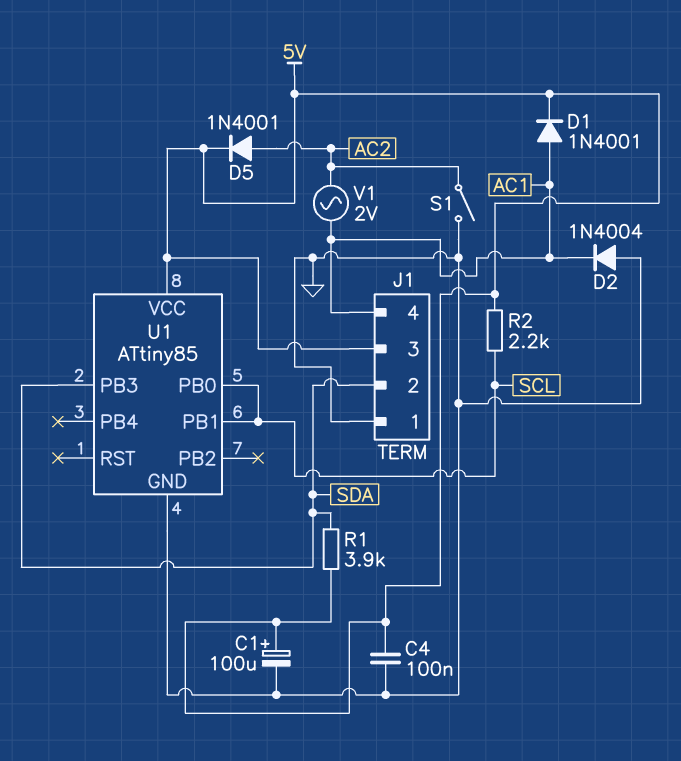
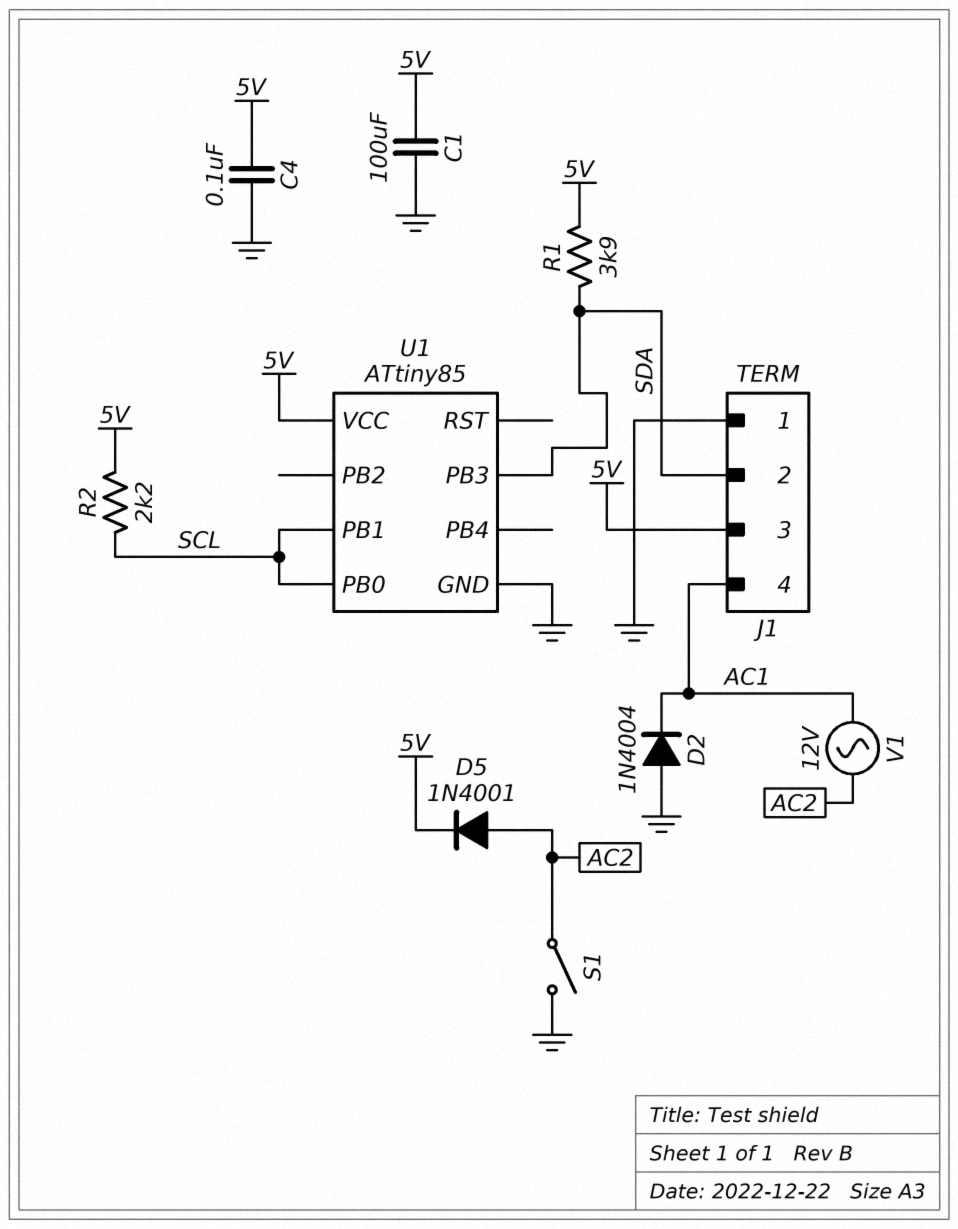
C1: 100uF (plus 5V, minus GND) -> 100uF (5V, GND)
D1: diode 1N4001 (A AC1, K 5V) -> none
V1: AC 2V (AC1, AC2) -> AC 12V (AC1, AC2)

